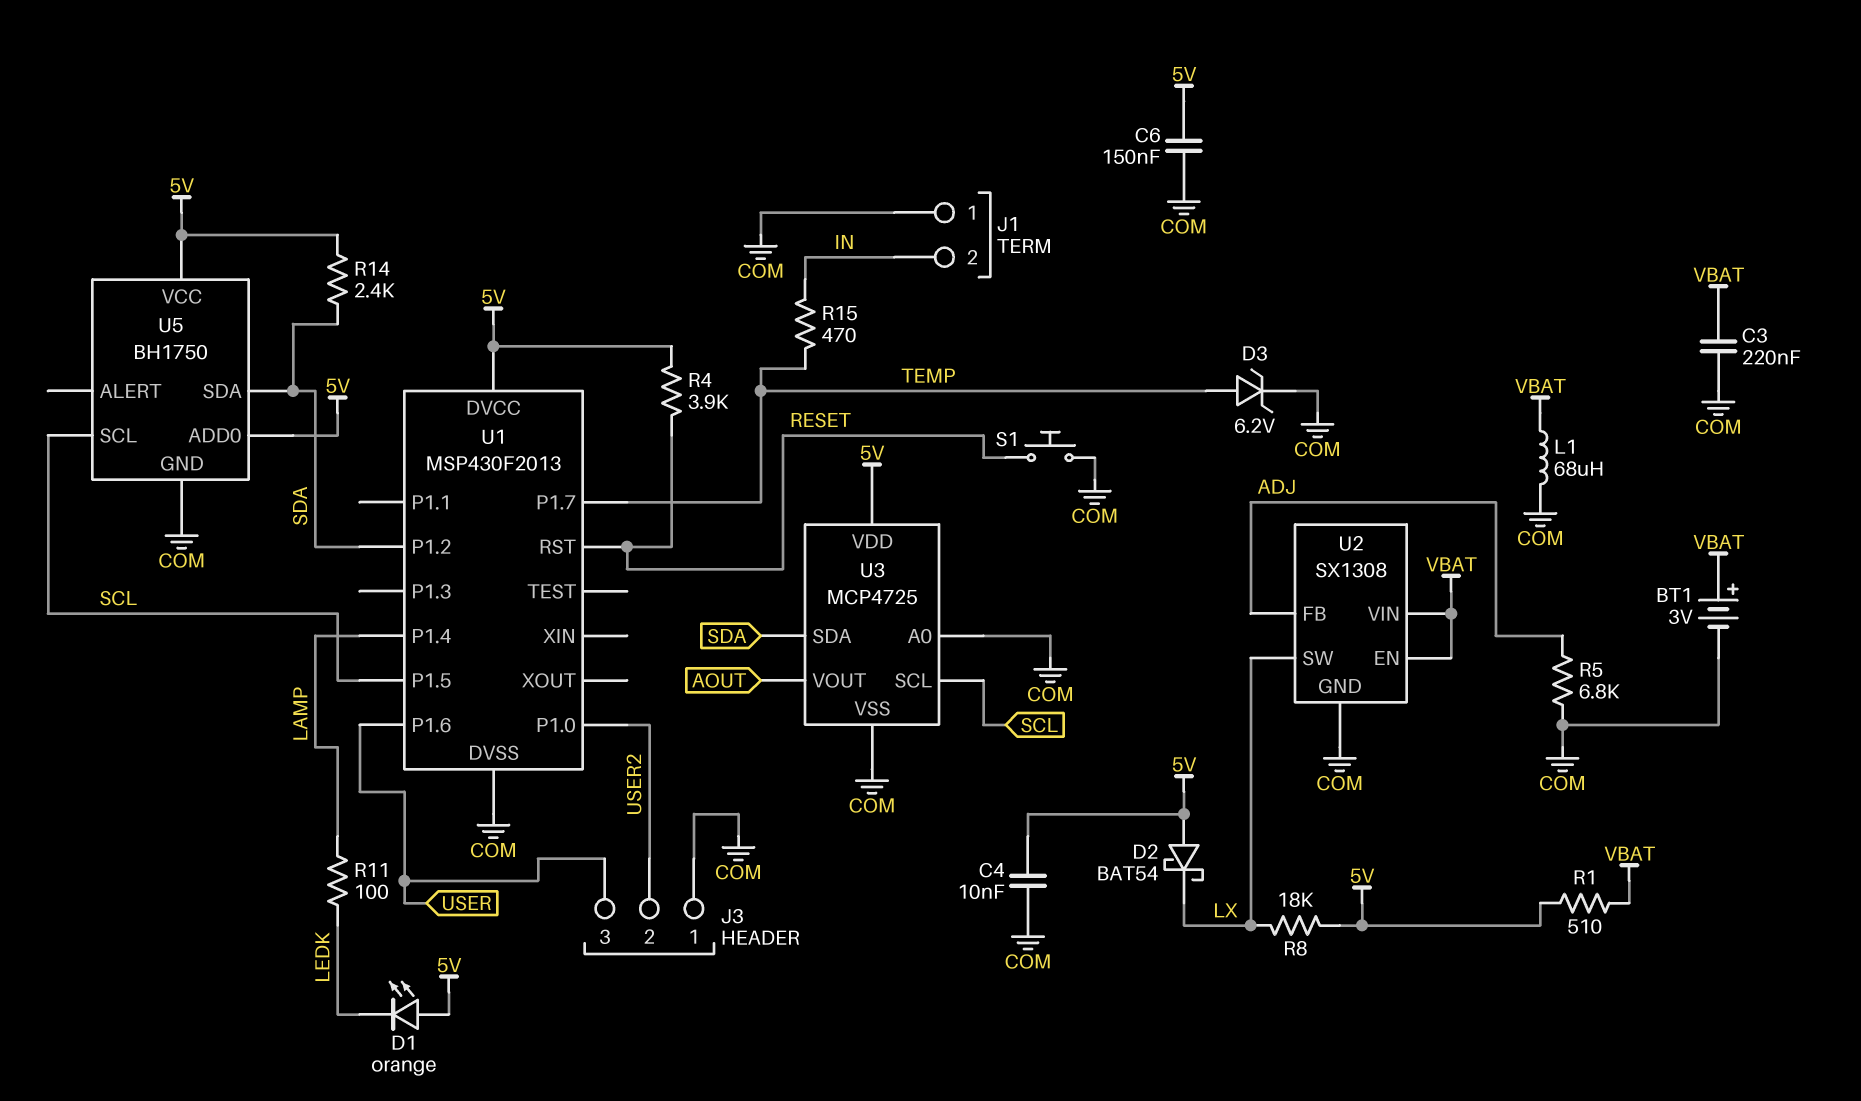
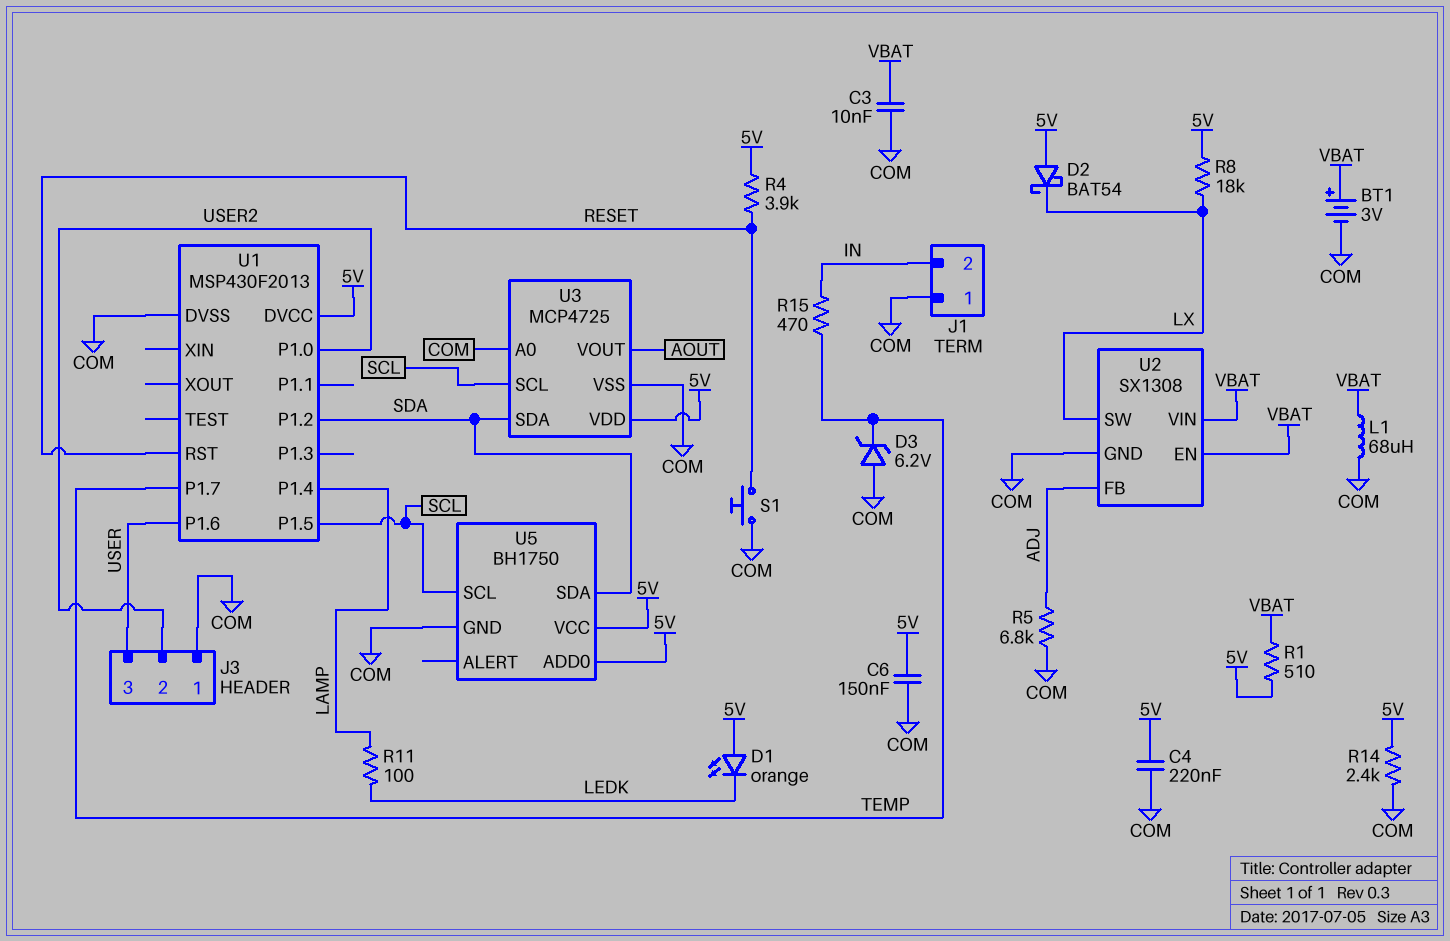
C3: 220nF (COM, VBAT) -> 10nF (COM, VBAT)
C4: 10nF (5V, COM) -> 220nF (5V, COM)
D3: zener 6.2V (A TEMP, K COM) -> zener 6.2V (A COM, K TEMP)
R14: 2.4k (5V, SDA) -> 2.4k (5V, COM)

